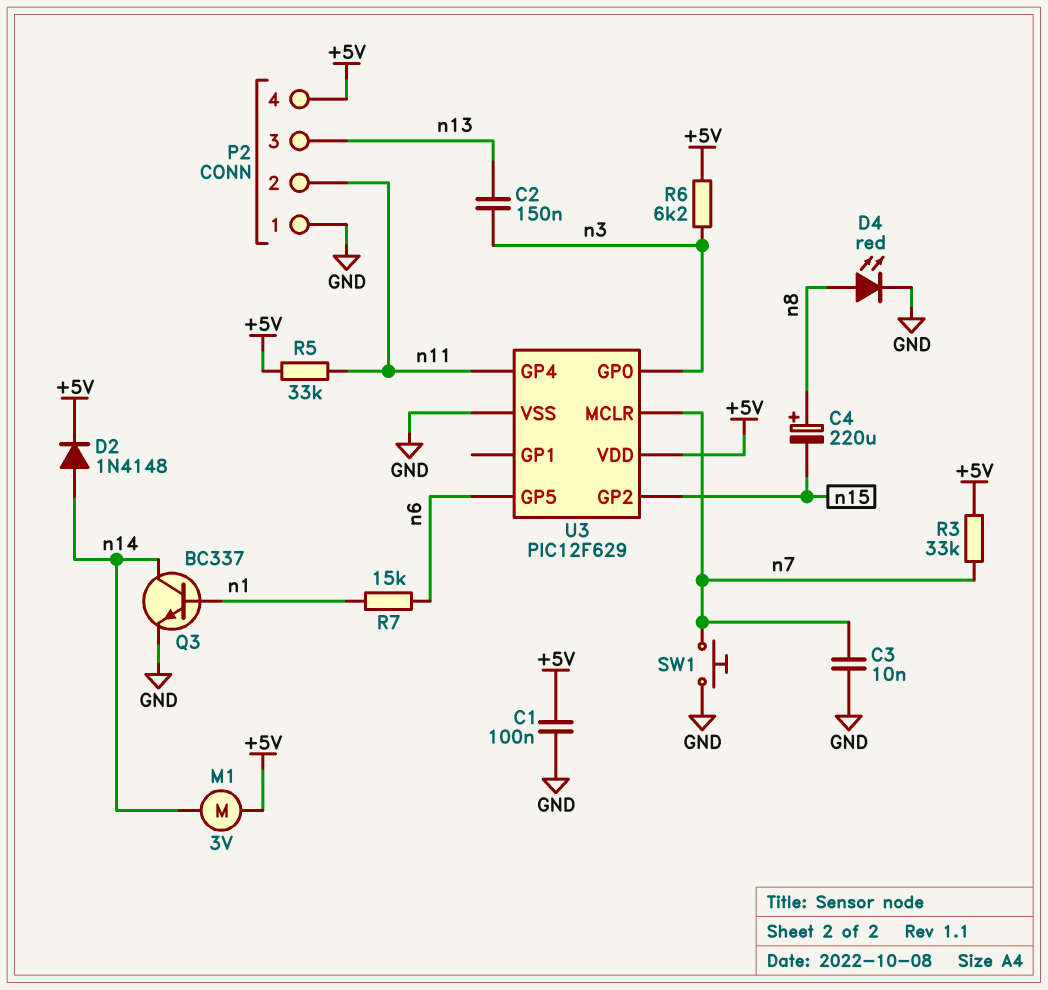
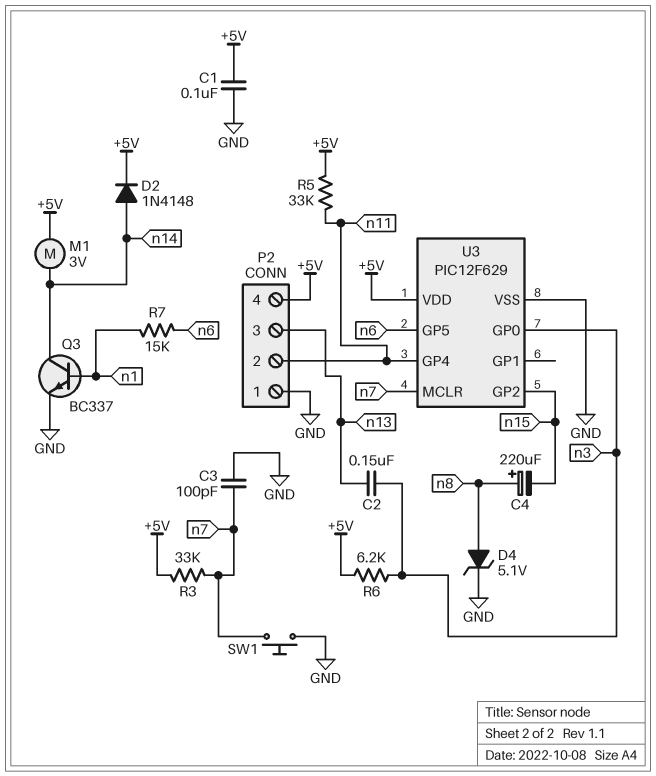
C3: 10nF (GND, n7) -> 100pF (GND, n7)
D4: LED red (A n8, K GND) -> zener 5.1V (A n8, K GND)

